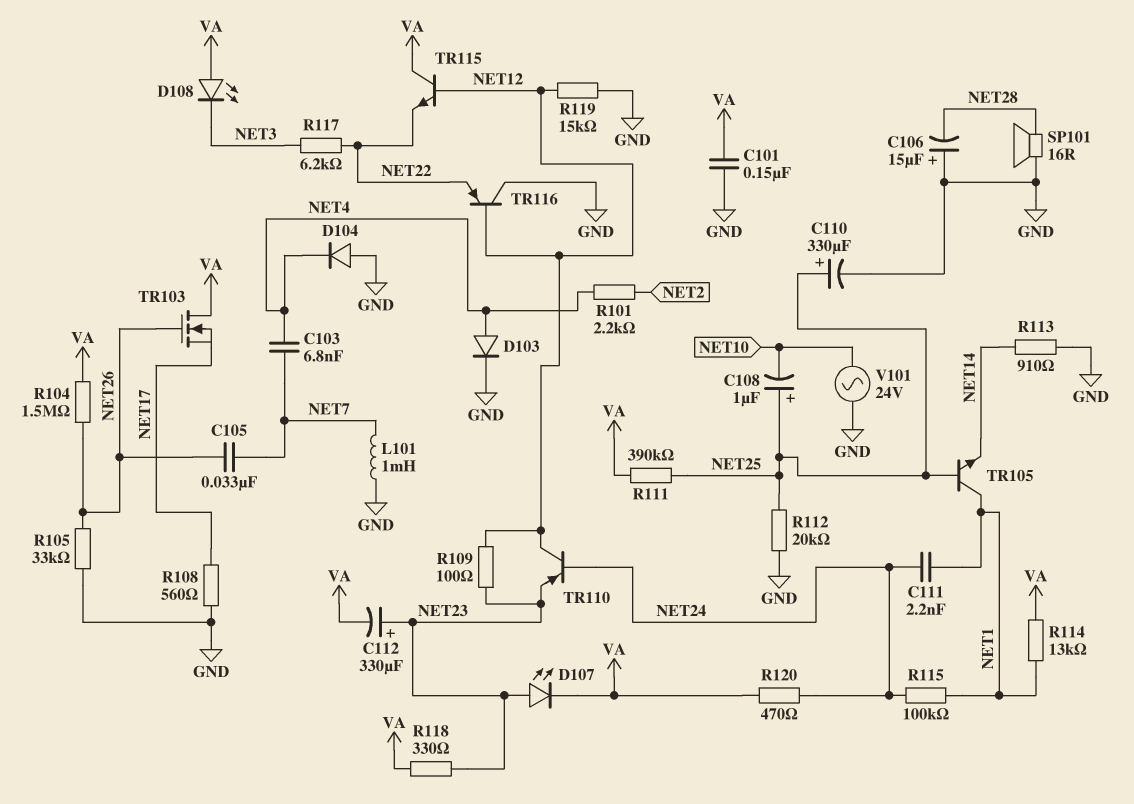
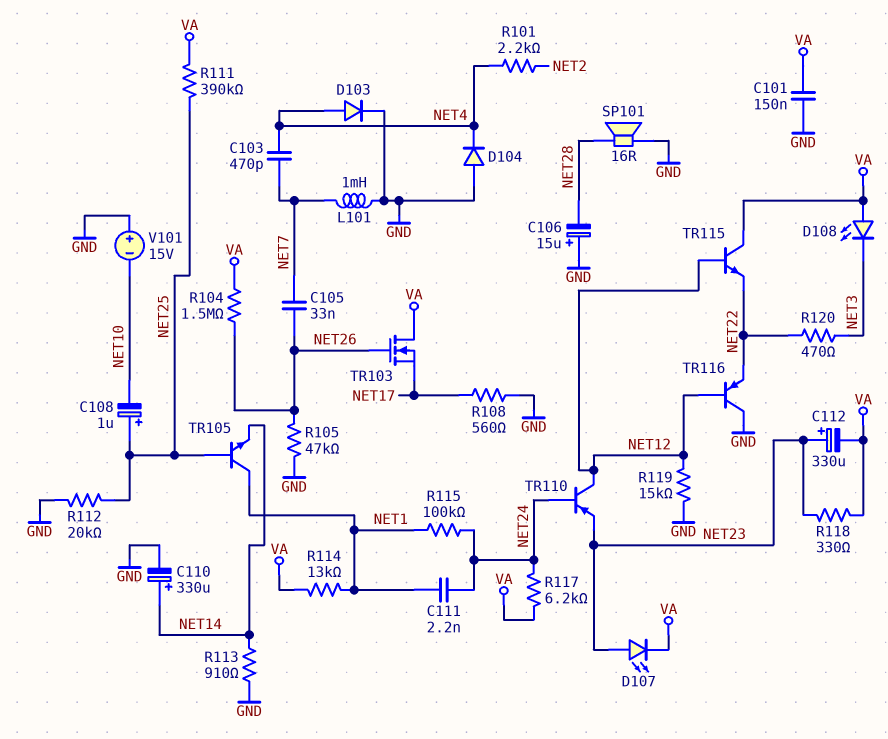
C103: 6.8nF (NET4, NET7) -> 470pF (NET4, NET7)
C110: 330uF (plus NET25, minus GND) -> 330uF (plus NET14, minus GND)
R105: 33k (GND, NET26) -> 47k (GND, NET26)
R109: 100 (NET12, NET23) -> none
R117: 6.2k (NET3, NET22) -> 6.2k (NET24, VA)
R120: 470 (NET24, VA) -> 470 (NET3, NET22)
V101: AC 24V (GND, NET10) -> 15V (plus GND, minus NET10)

